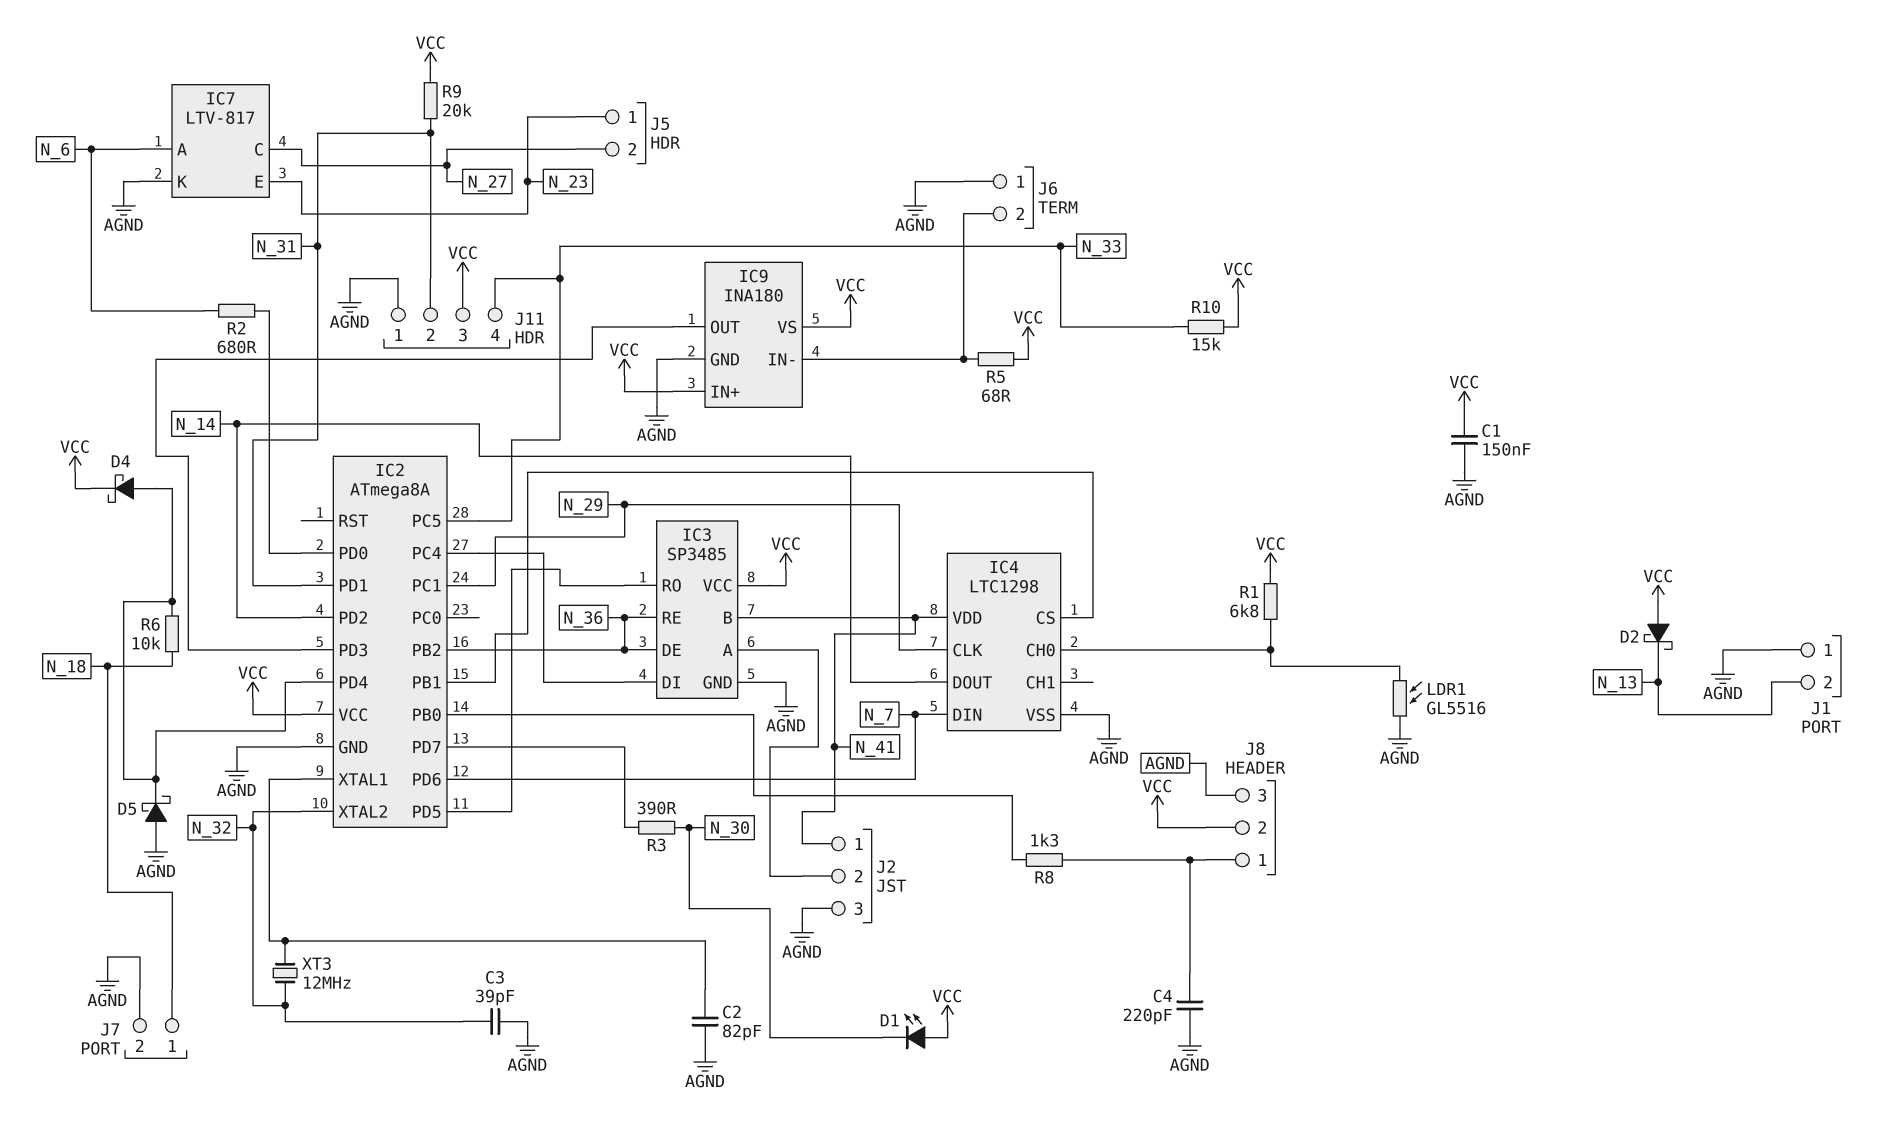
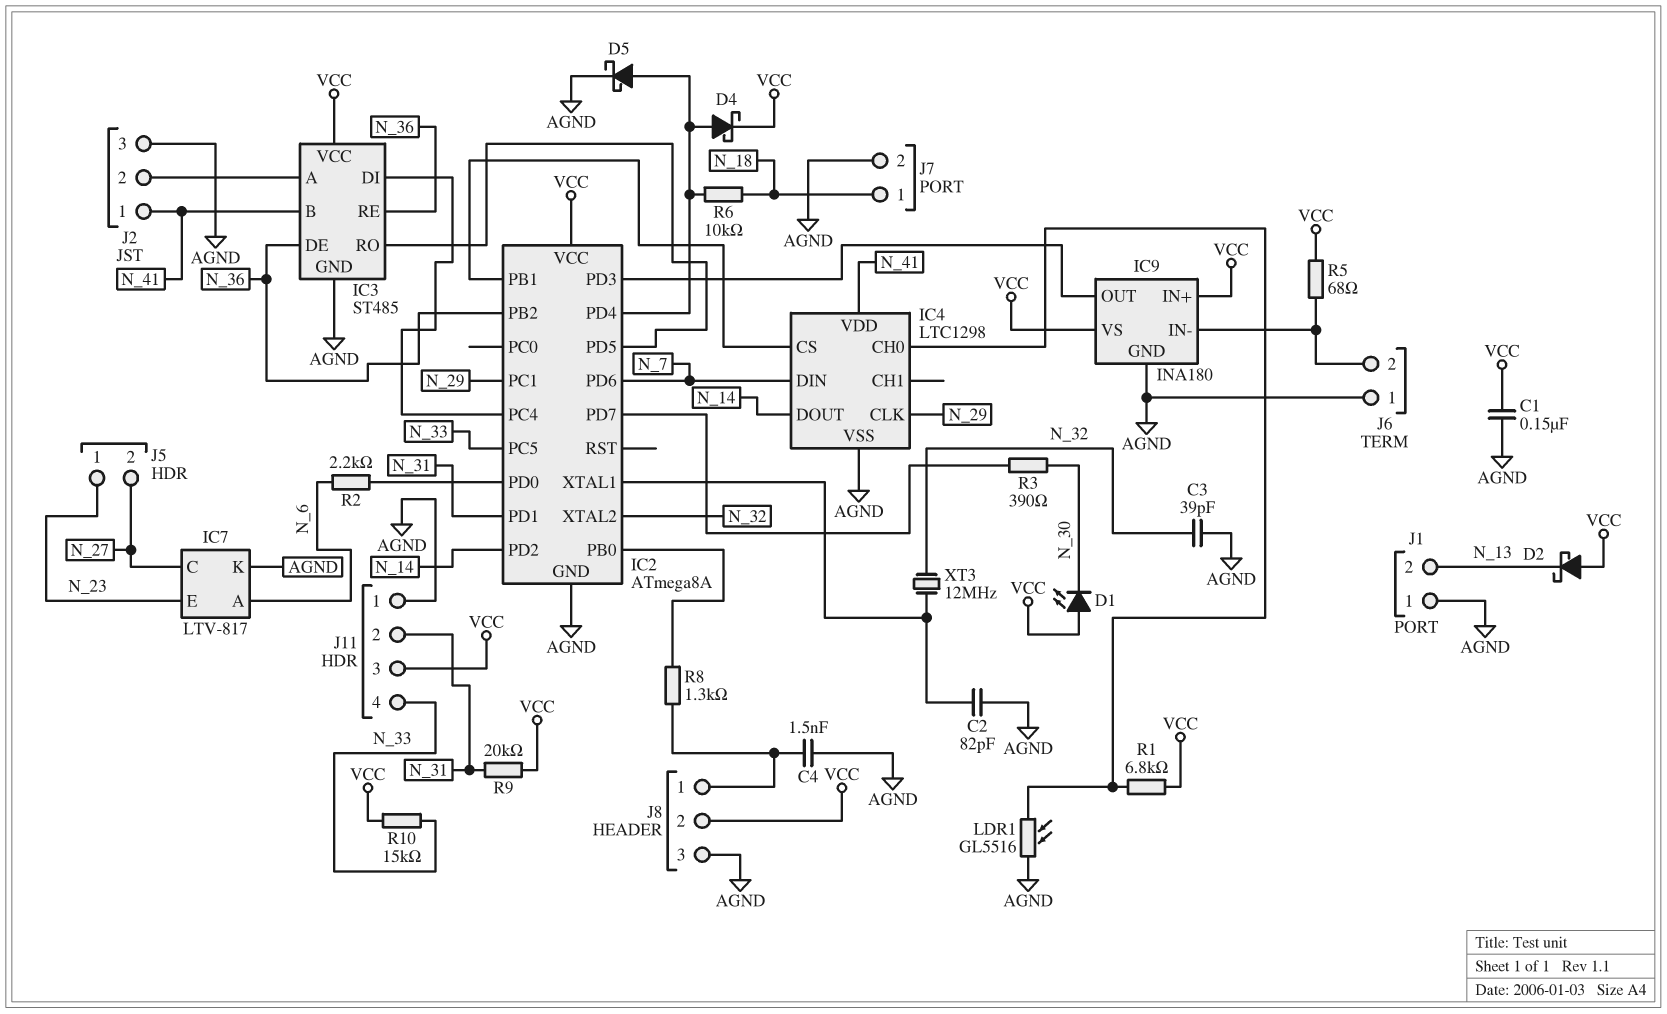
C4: 220pF (AGND, J8/1) -> 1.5nF (AGND, J8/1)
D5: schottky (A AGND, K IC2/PD4) -> schottky (A IC2/PD4, K AGND)
IC3: SP3485 -> ST485
R2: 680 (IC2/PD0, N_6) -> 2.2k (IC2/PD0, N_6)

